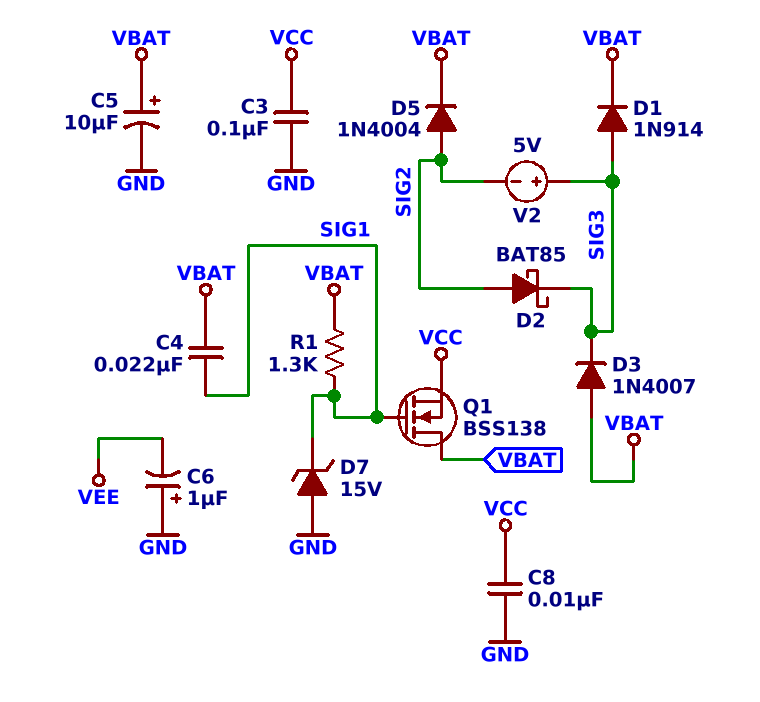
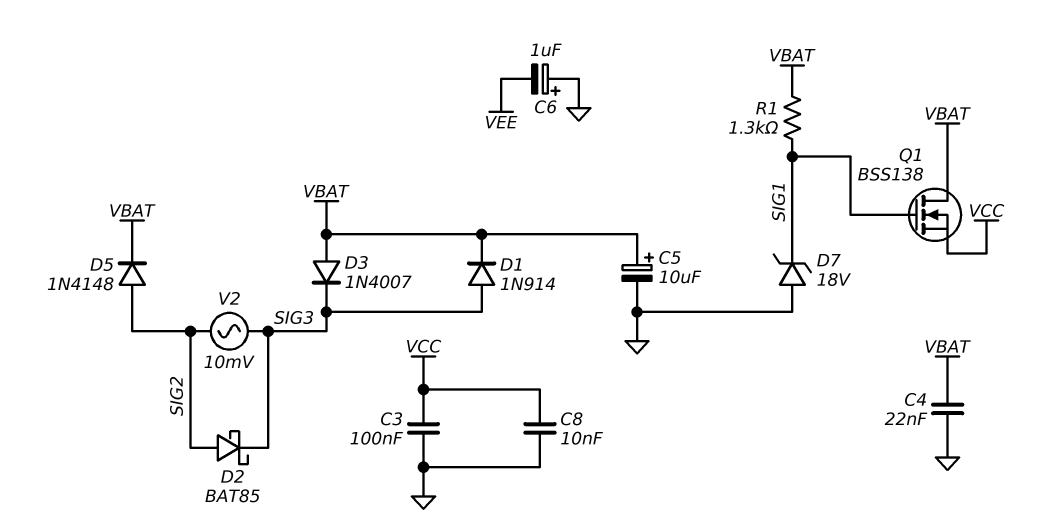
C4: 22nF (SIG1, VBAT) -> 22nF (GND, VBAT)
D5: diode 1N4004 (A SIG2, K VBAT) -> diode 1N4148 (A SIG2, K VBAT)
D7: zener 15V (A GND, K SIG1) -> zener 18V (A GND, K SIG1)
V2: 5V (plus SIG3, minus SIG2) -> AC 10mV (SIG2, SIG3)

